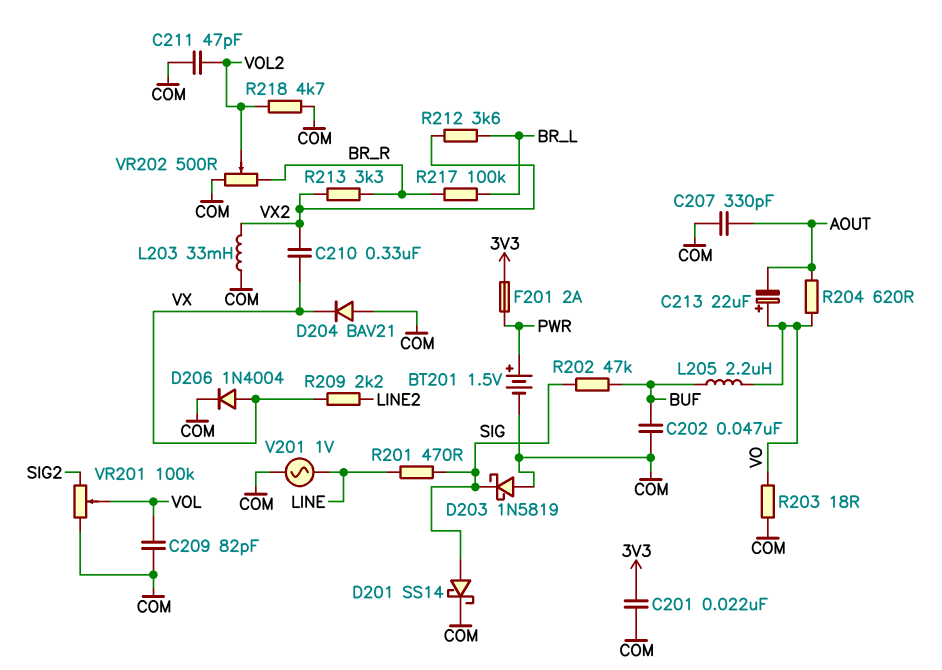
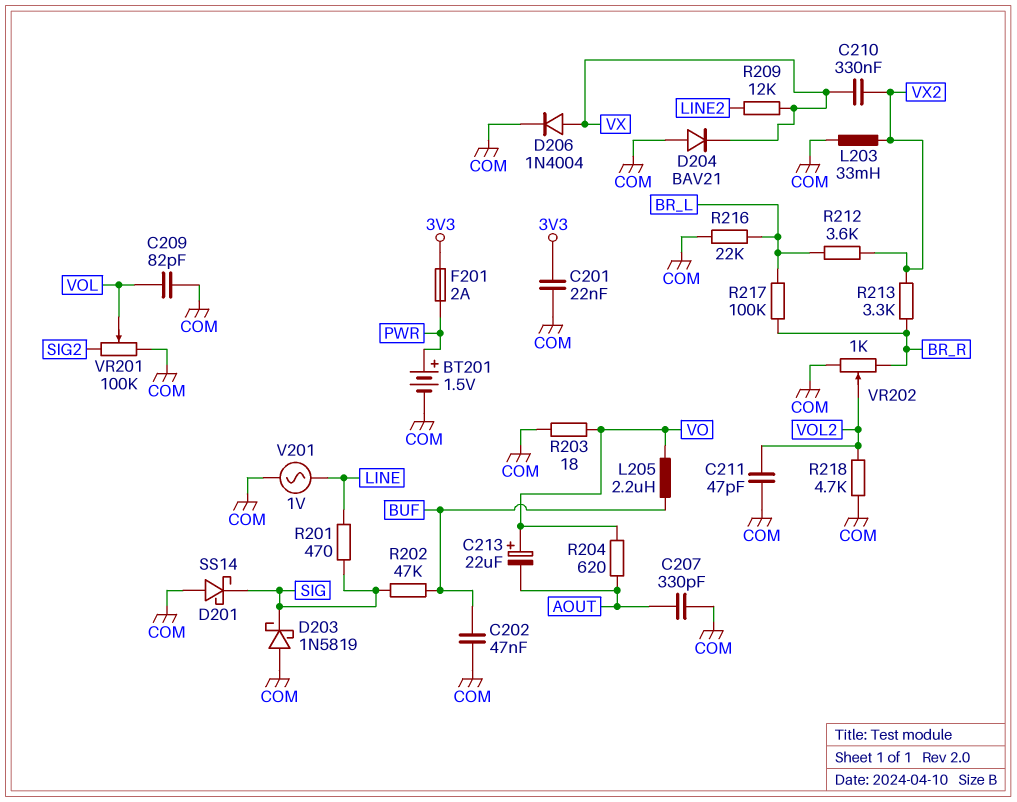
D201: schottky SS14 (A SIG, K COM) -> schottky SS14 (A COM, K SIG)
R209: 2.2k (LINE2, VX) -> 12k (LINE2, VX)
R216: none -> 22k (BR_L, COM)
VR202: 500 (BR_R, COM, wiper VOL2) -> 1k (BR_R, COM, wiper VOL2)

